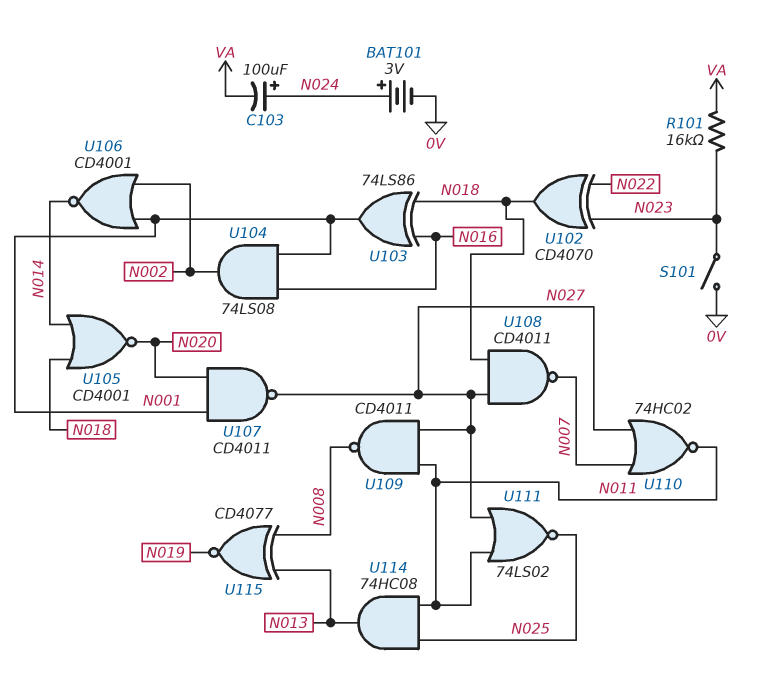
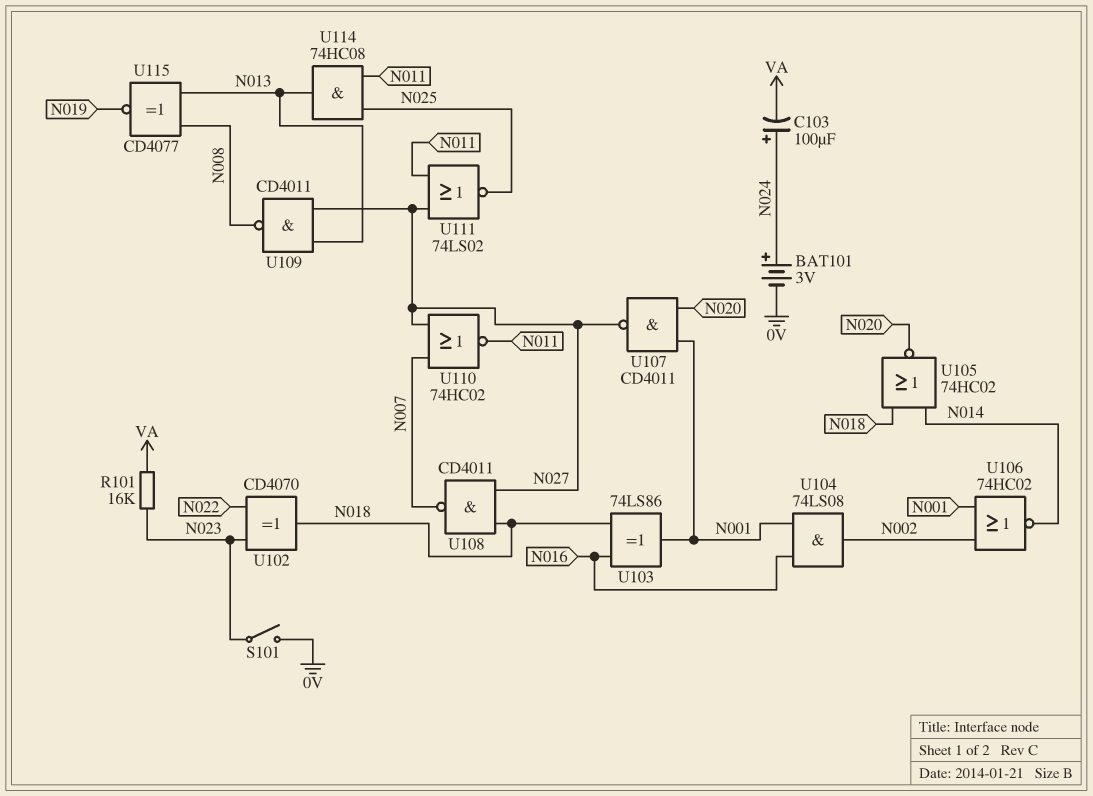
U105: NOR CD4001 (in N014, in N018, out N020) -> NOR 74HC02 (in N014, in N018, out N020)
U106: NOR CD4001 (in N001, in N002, out N014) -> NOR 74HC02 (in N001, in N002, out N014)
U109: NAND CD4011 (in N011, in N027, out N008) -> NAND CD4011 (in N013, in N027, out N008)

